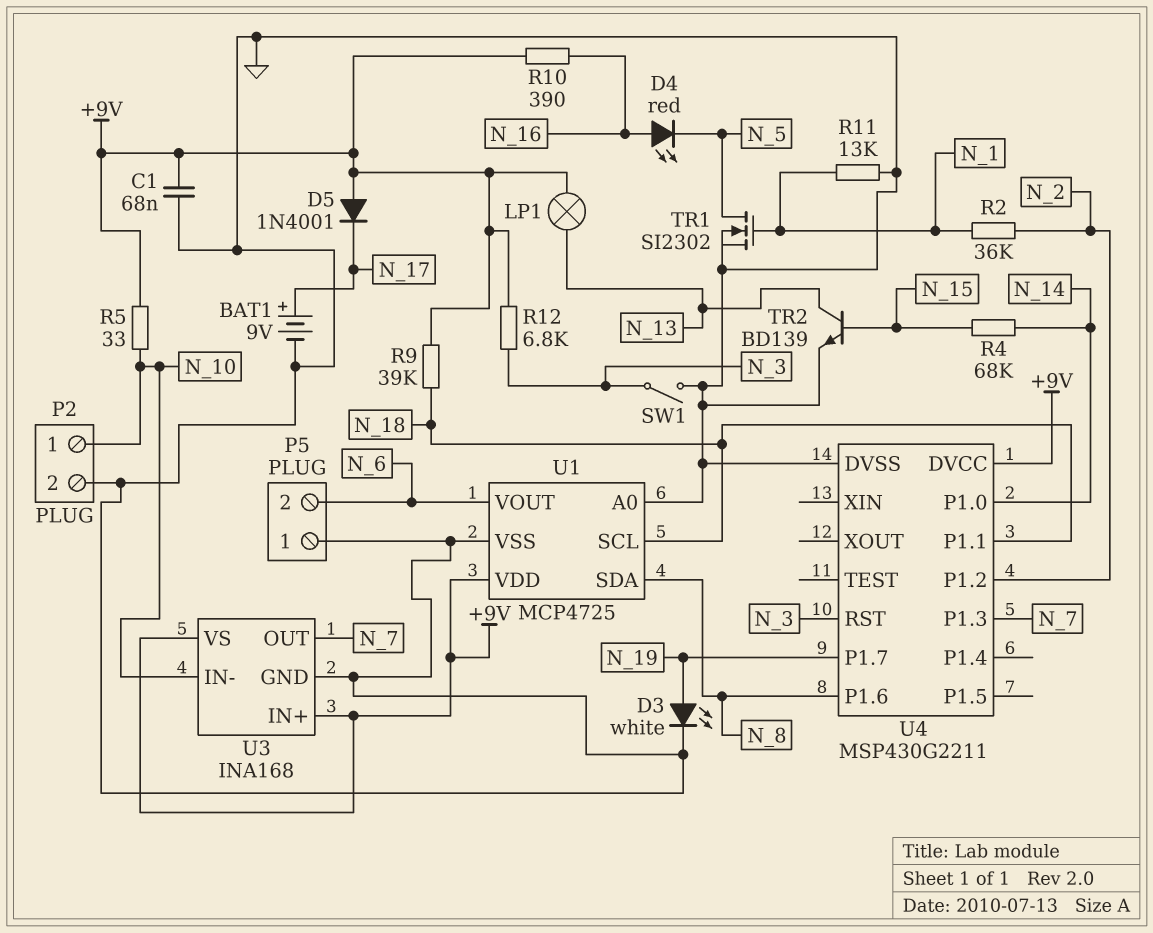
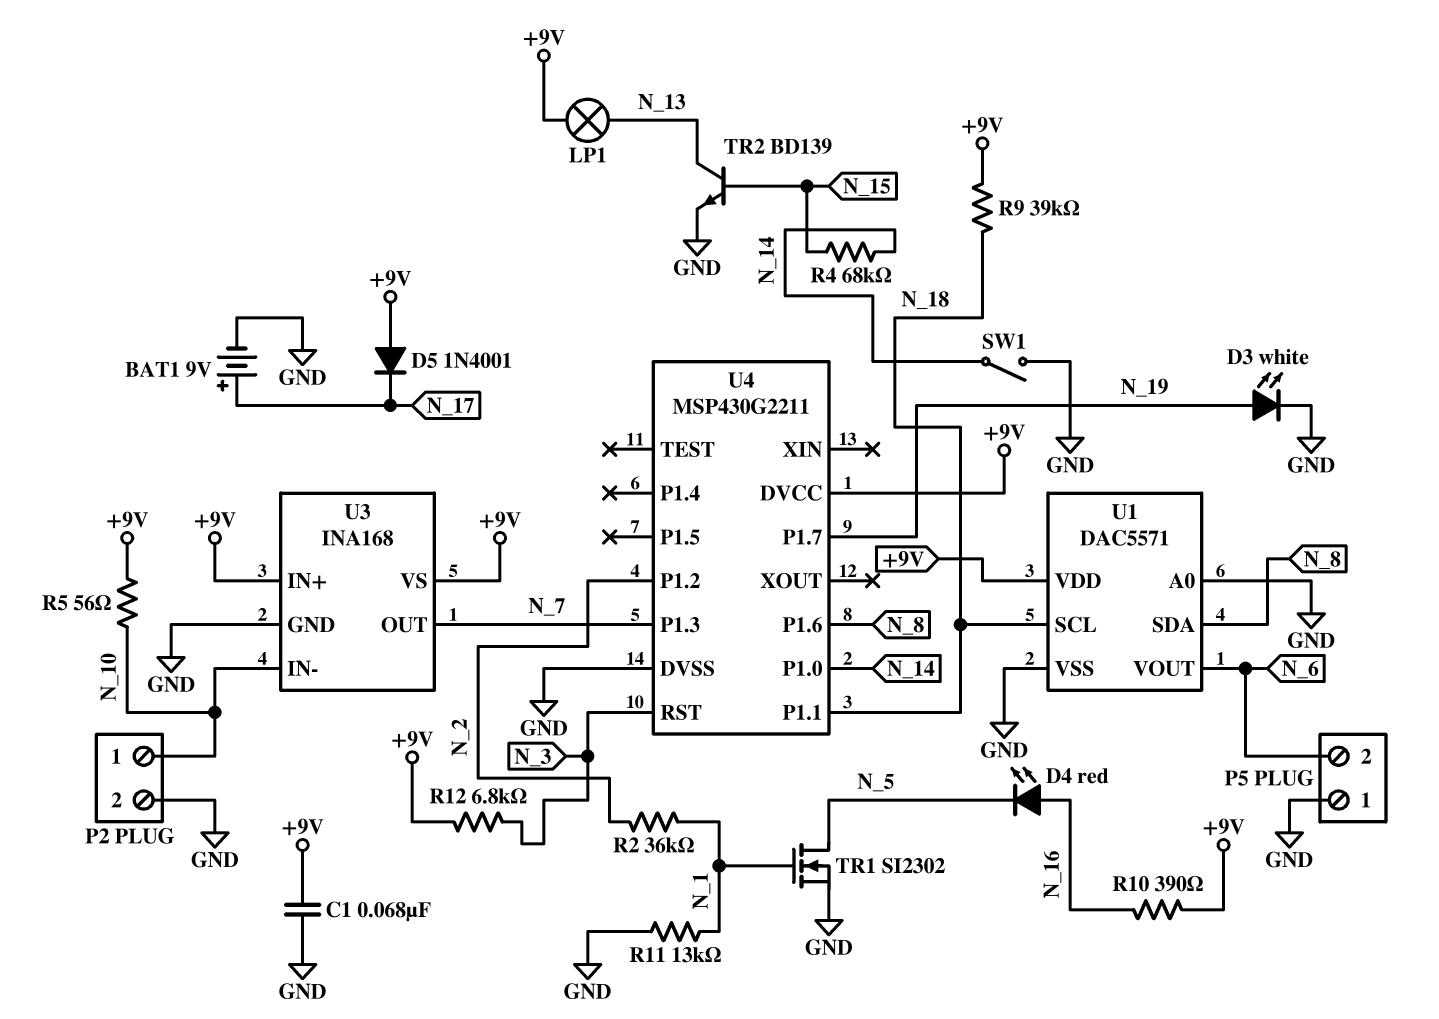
R5: 33 (+9V, N_10) -> 56 (+9V, N_10)
SW1: switch (GND, N_3) -> switch (GND, N_14)
U1: MCP4725 -> DAC5571

